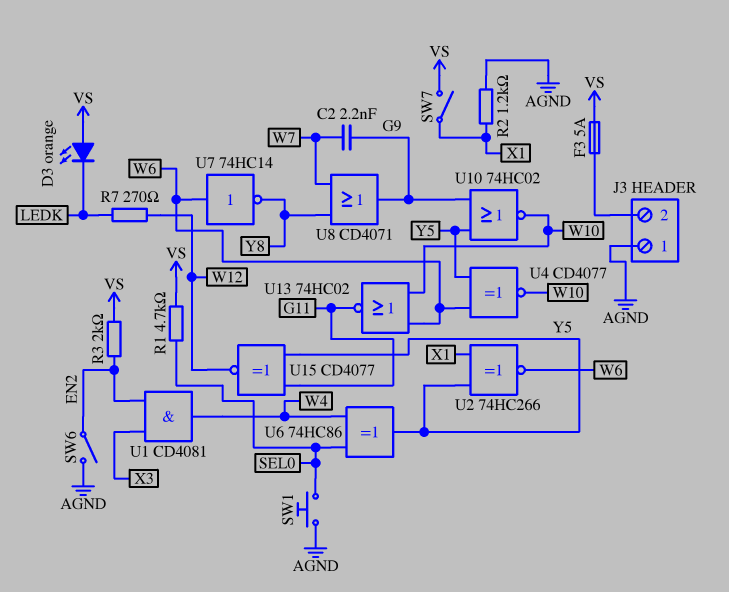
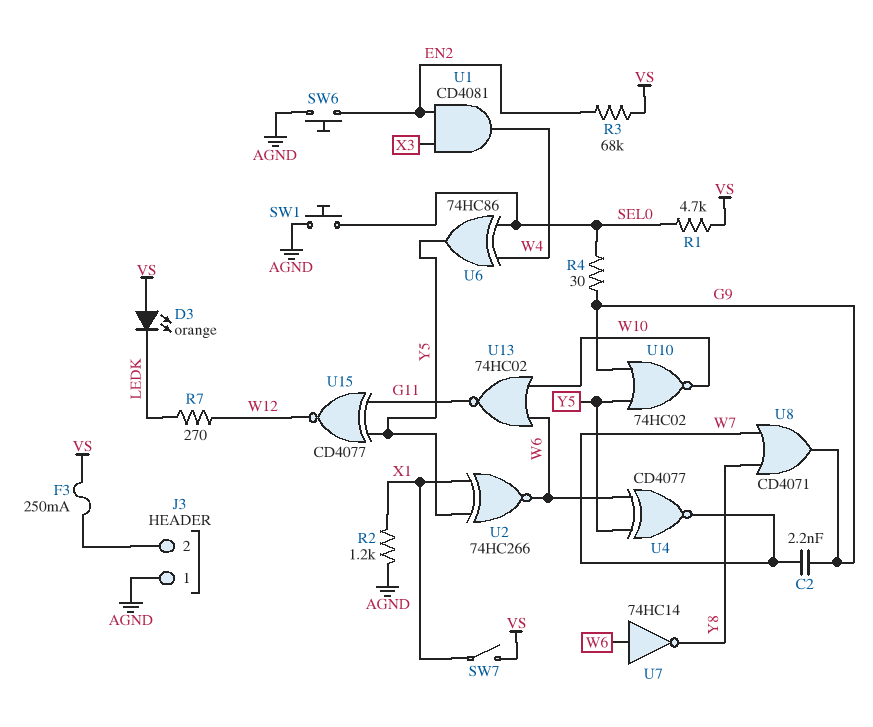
F3: 5A (J3/2, VS) -> 250mA (J3/2, VS)
R3: 2k (EN2, VS) -> 68k (EN2, VS)
R4: none -> 30 (G9, SEL0)
SW6: switch (AGND, EN2) -> button (AGND, EN2)
U4: XNOR CD4077 (in W6, in Y5, out W10) -> XNOR CD4077 (in W6, in Y5, out W7)

